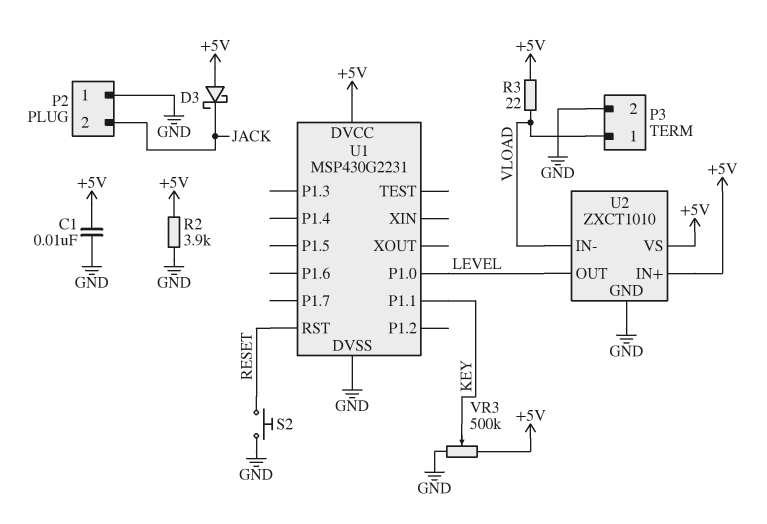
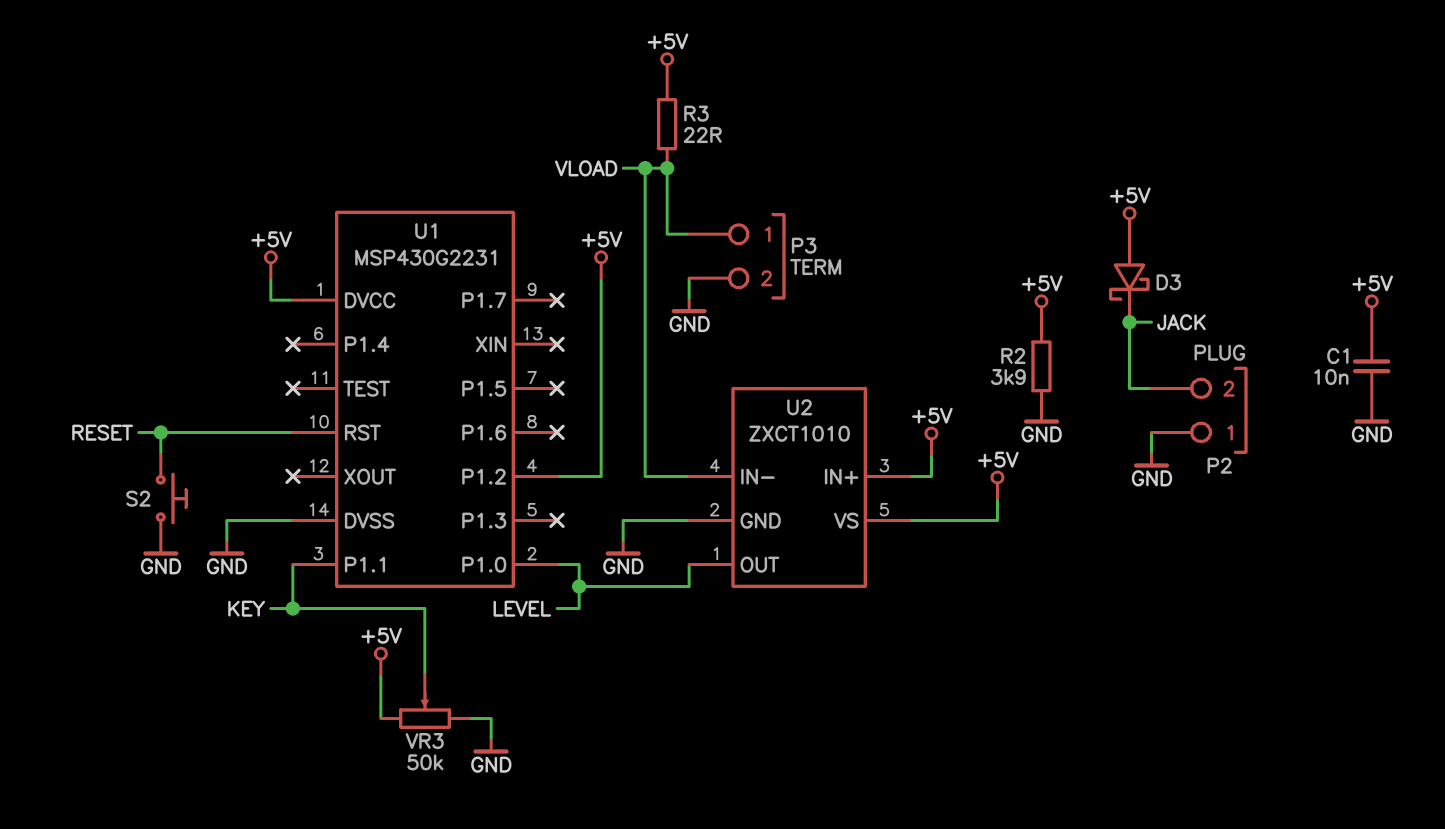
U1 pin P1.2: none -> +5V
VR3: 500k (+5V, GND, wiper KEY) -> 50k (+5V, GND, wiper KEY)

